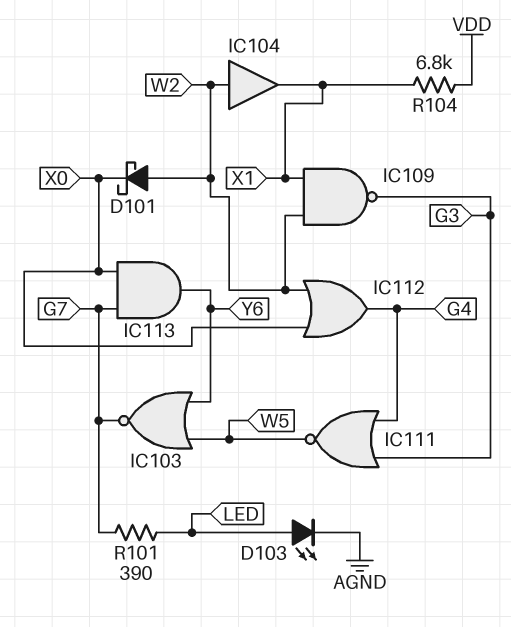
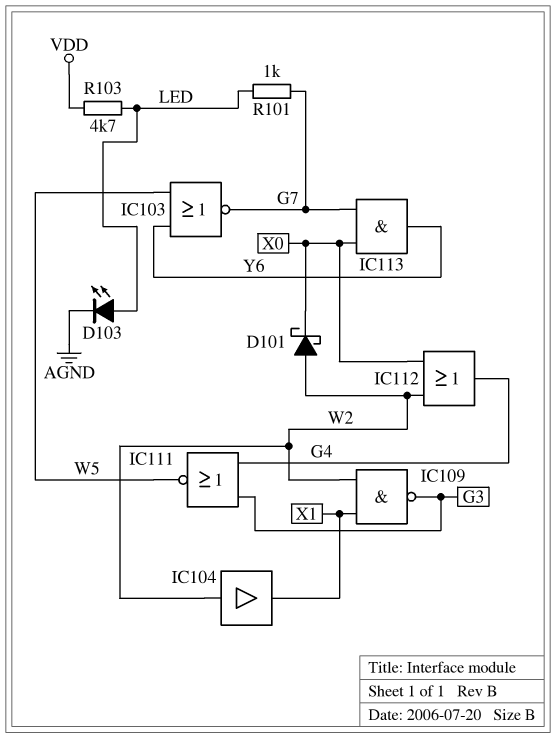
R101: 390 (G7, LED) -> 1k (G7, LED)
R103: none -> 4.7k (LED, VDD)
R104: 6.8k (VDD, X1) -> none

